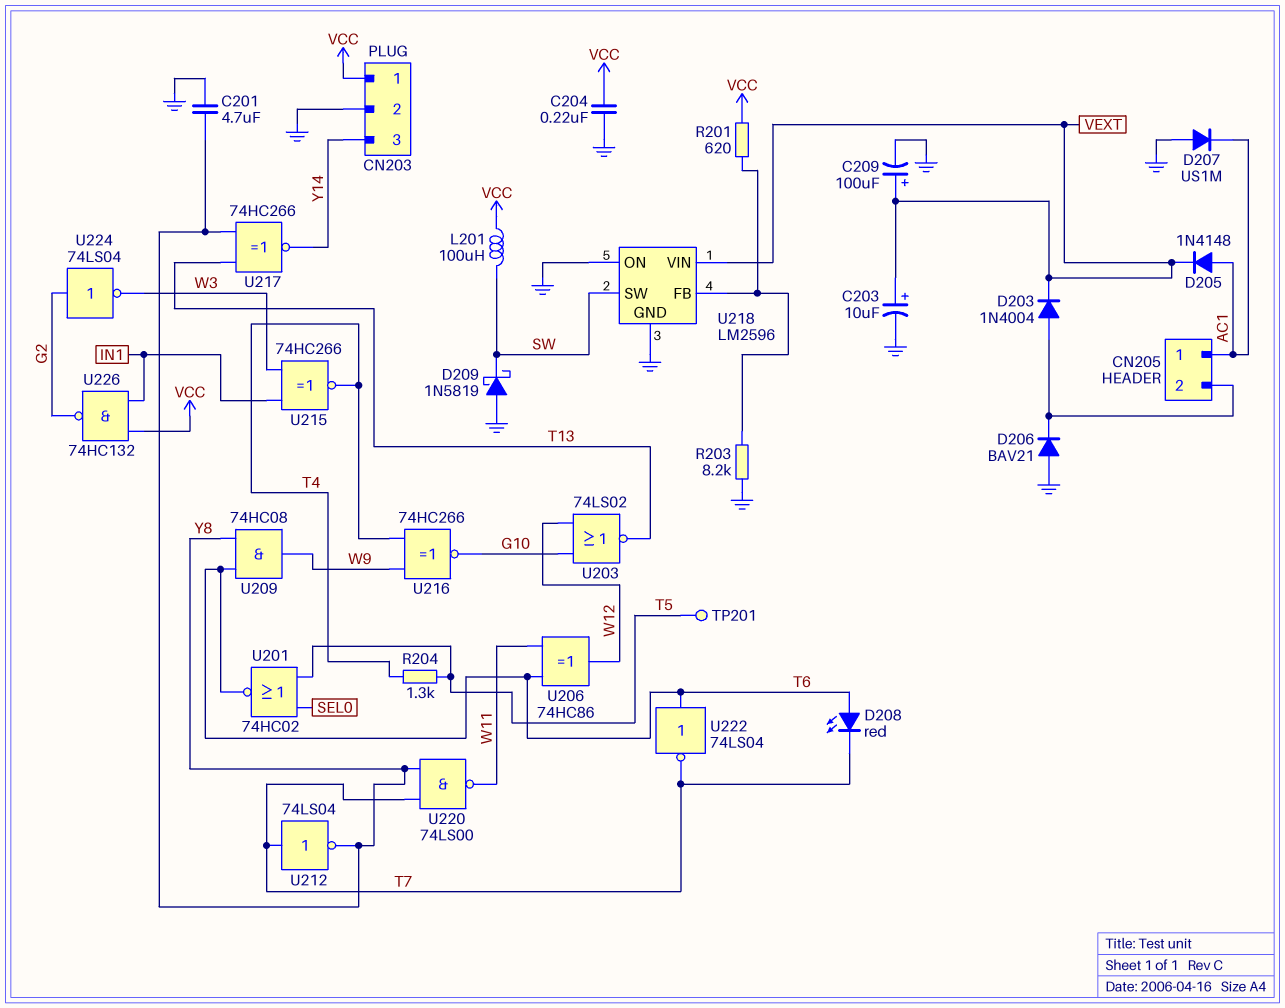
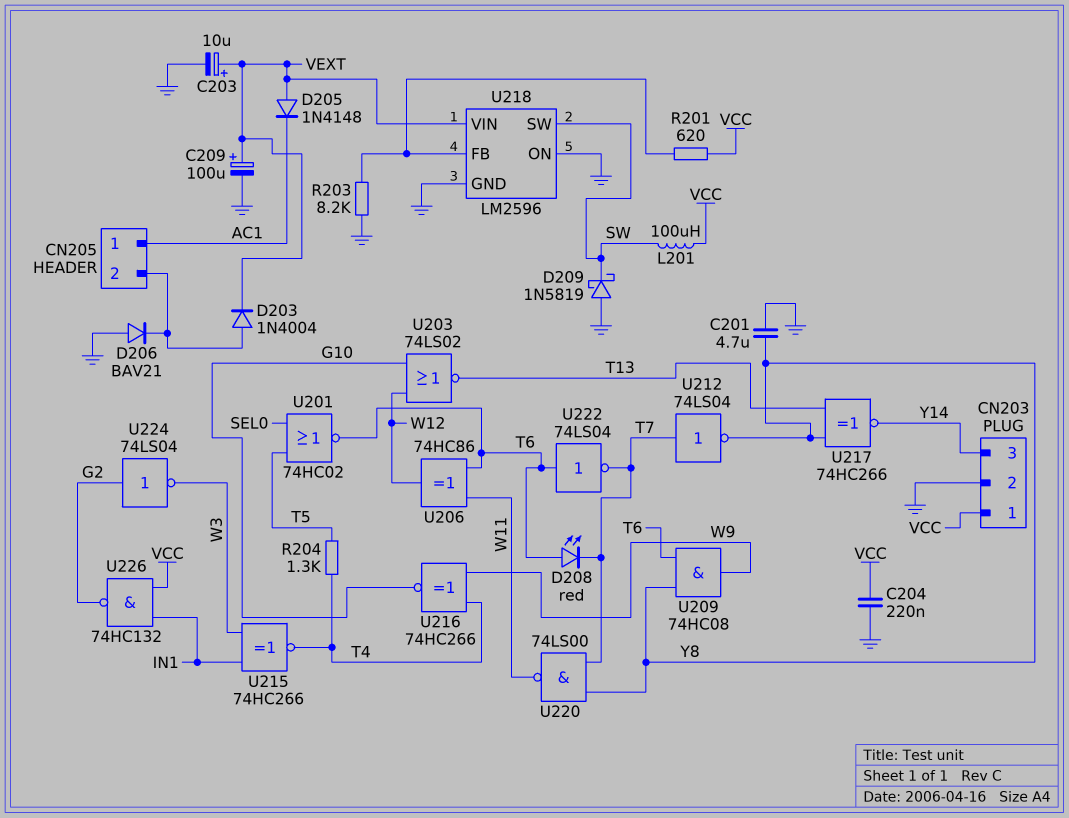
D205: diode 1N4148 (A AC1, K VEXT) -> diode 1N4148 (A VEXT, K AC1)
D207: diode US1M (A GND, K AC1) -> none
TP201: test point (T5) -> none

